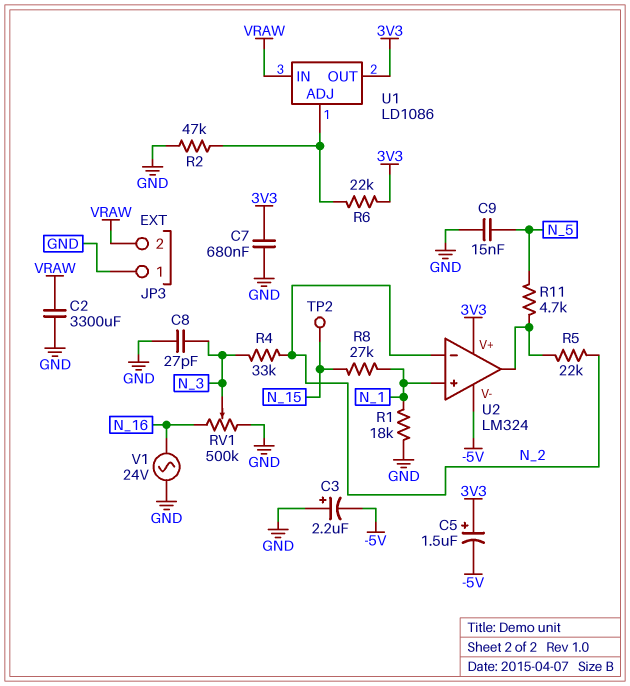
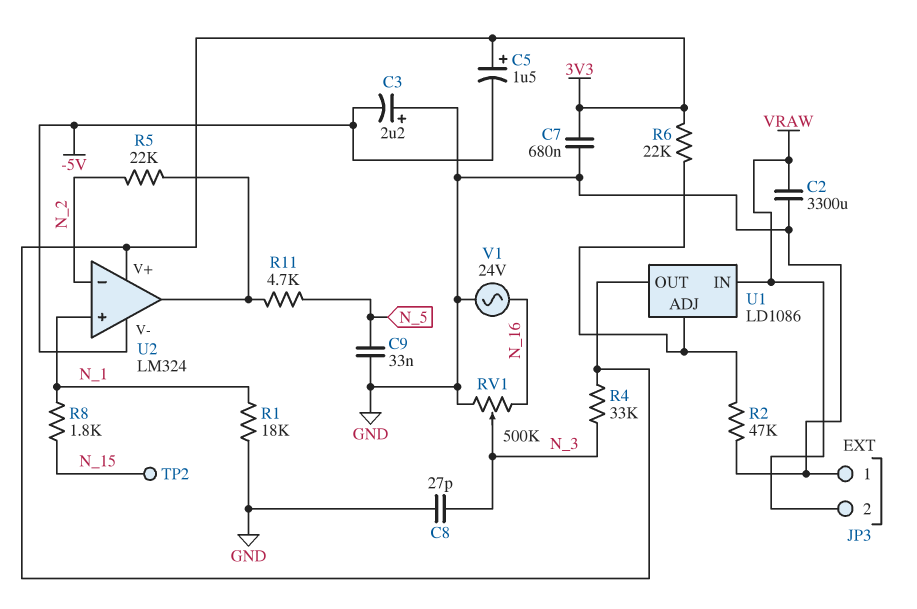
C9: 15nF (GND, N_5) -> 33nF (GND, N_5)
R4: 33k (N_2, N_3) -> 33k (3V3, N_3)
R8: 27k (N_1, N_15) -> 1.8k (N_1, N_15)

